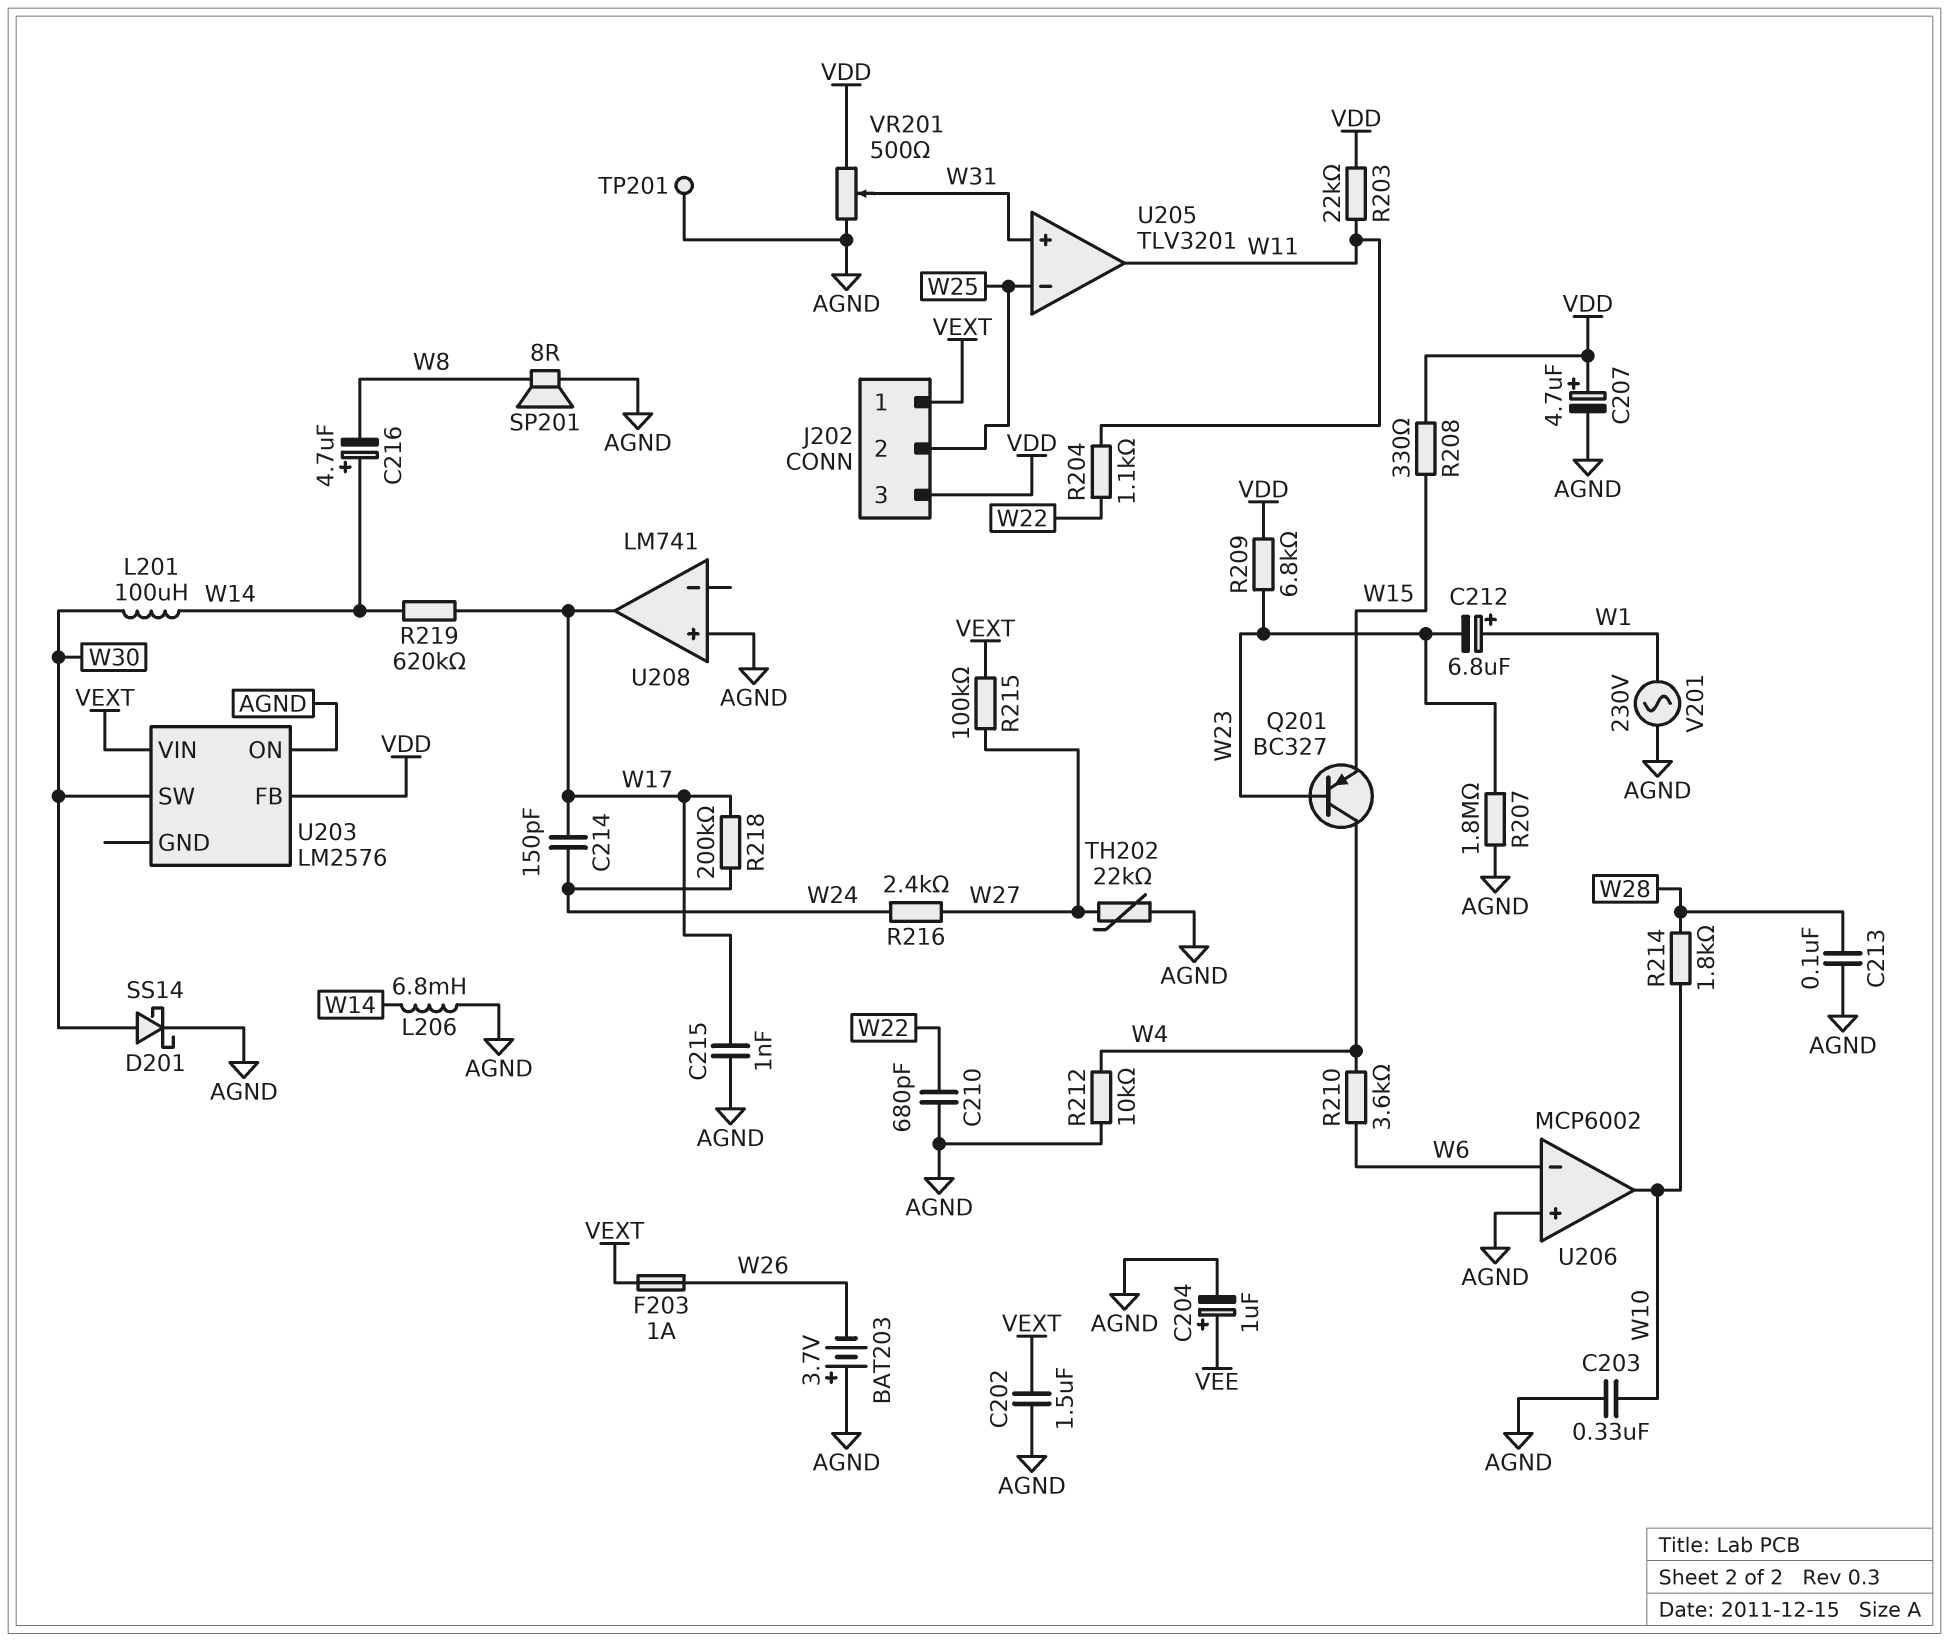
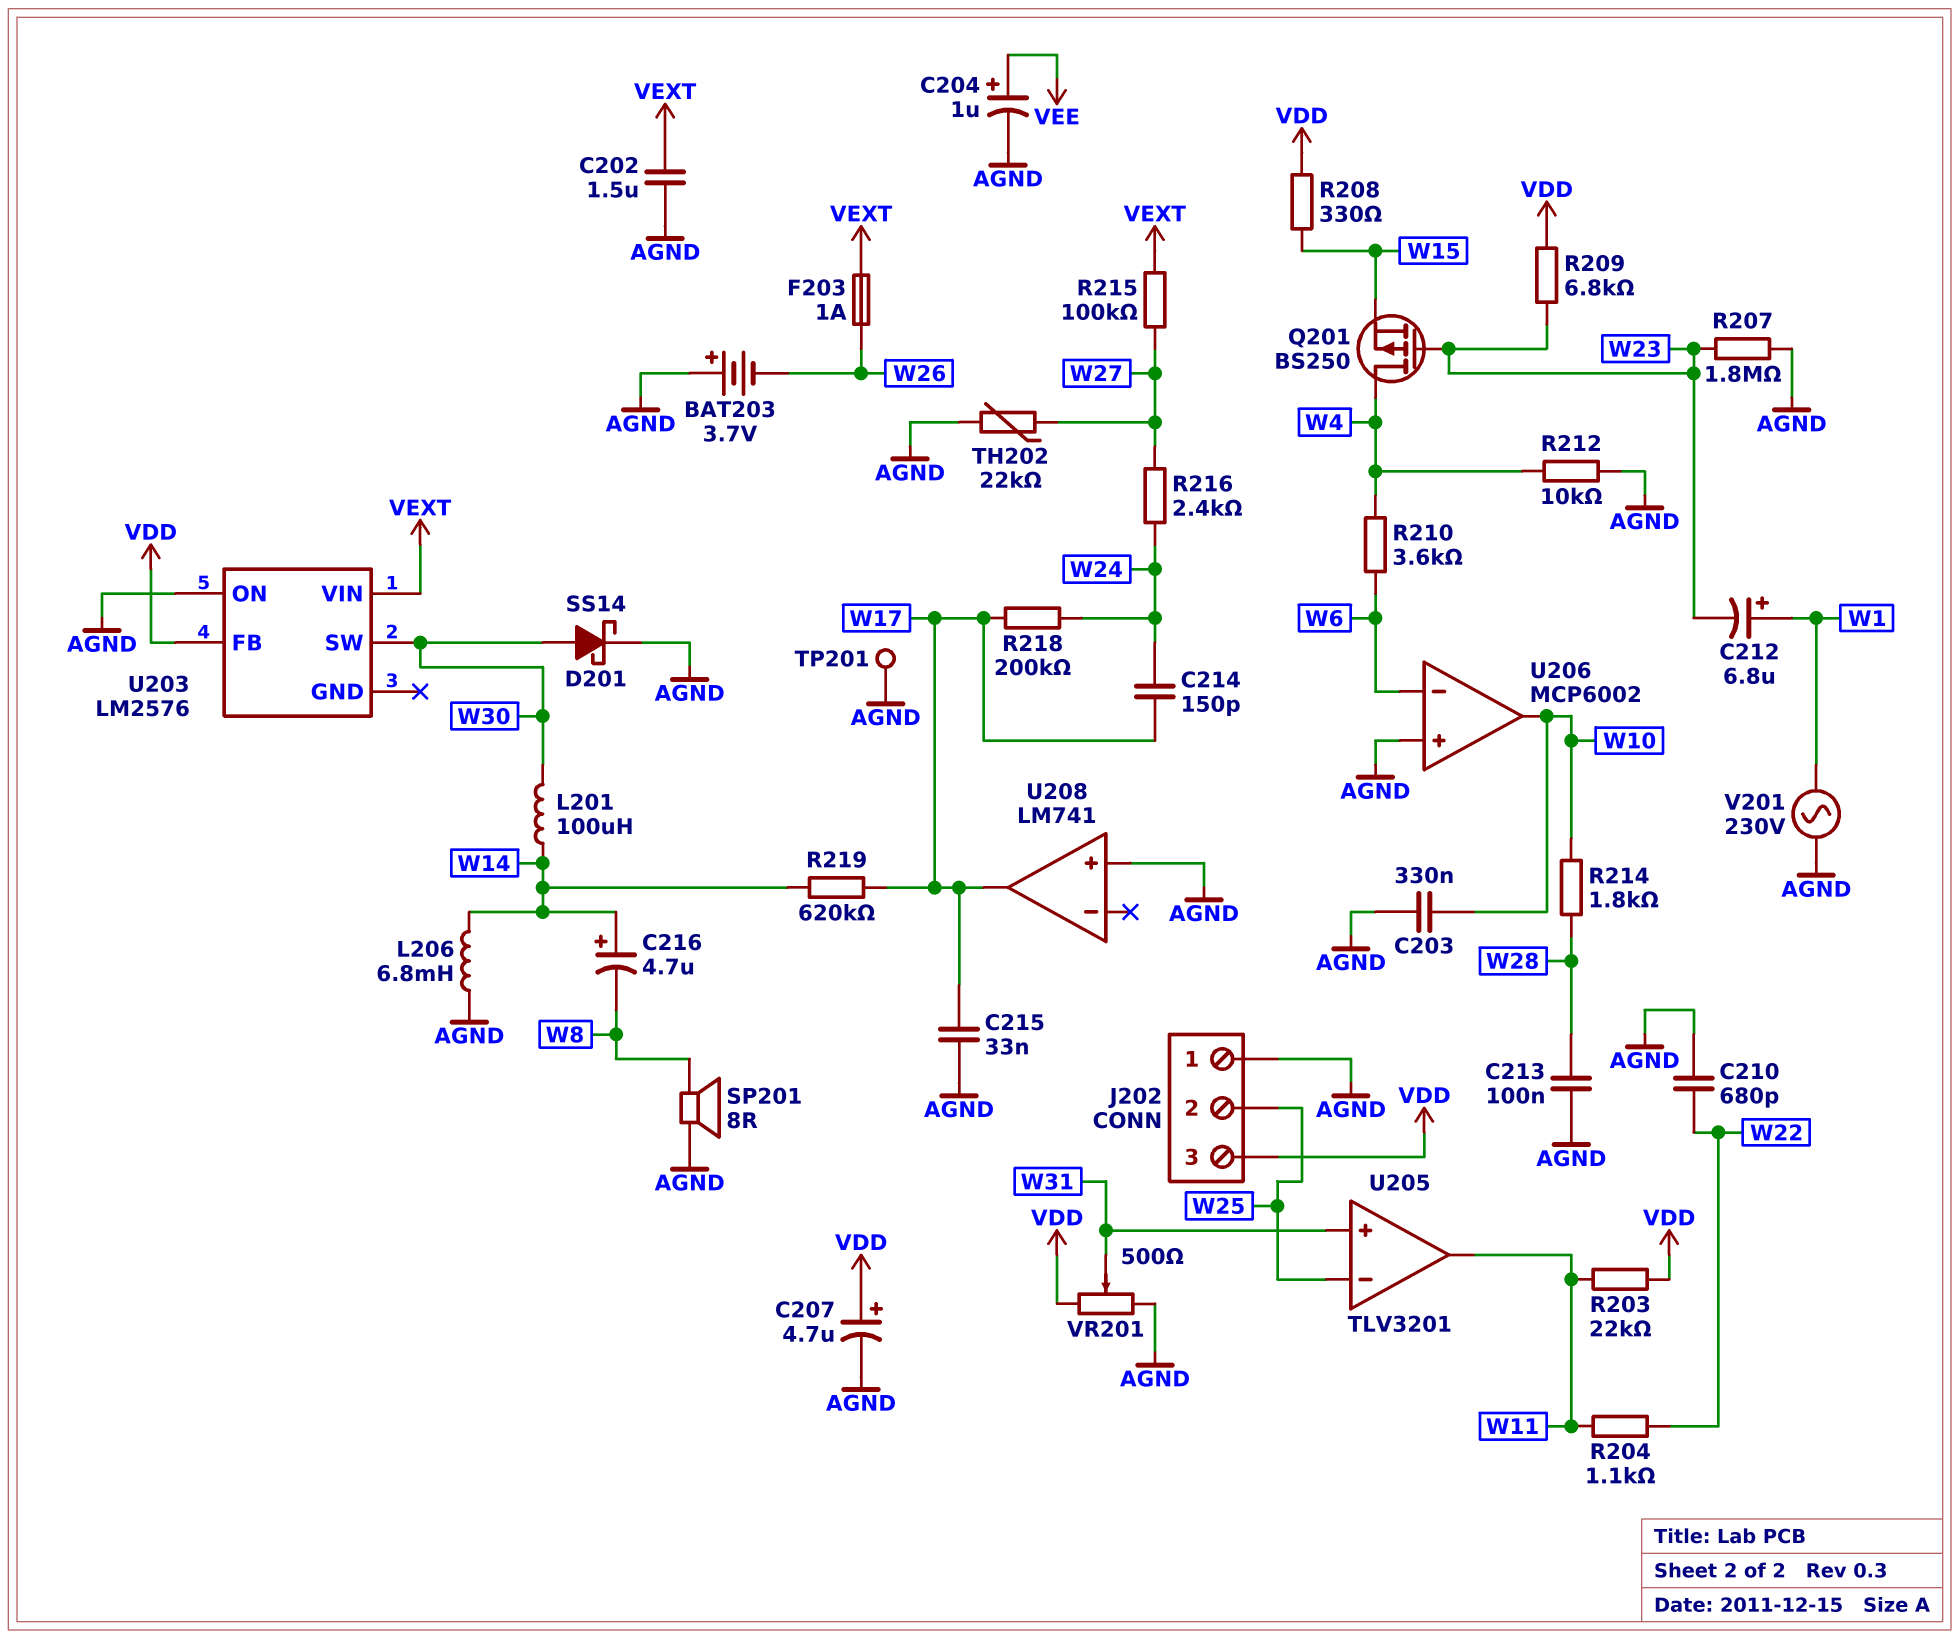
C215: 1nF (AGND, W17) -> 33nF (AGND, W17)
J202 pin 1: VEXT -> AGND
Q201: PNP BC327 (B W23, C W4, E W15) -> PMOS BS250 (G W23, D W4, S W15)

